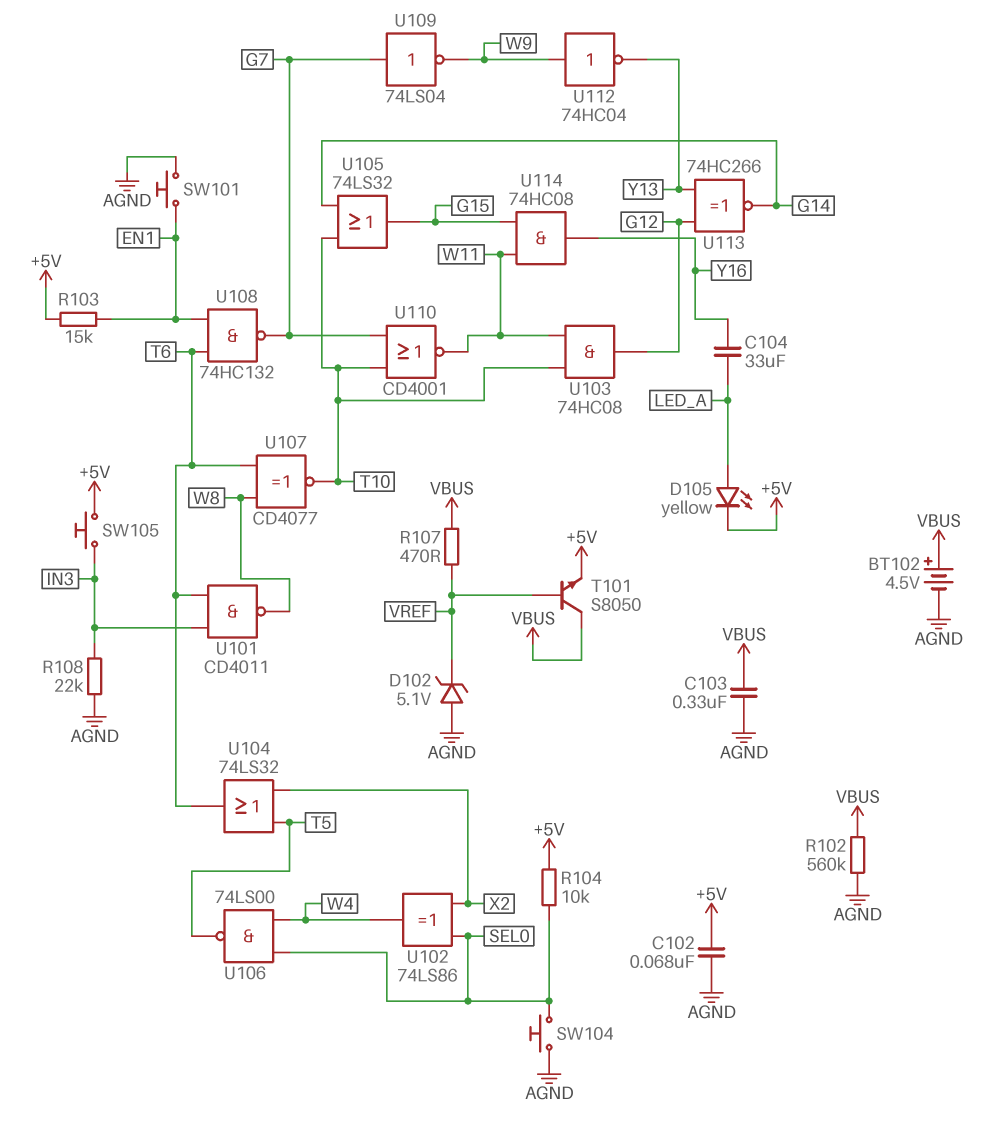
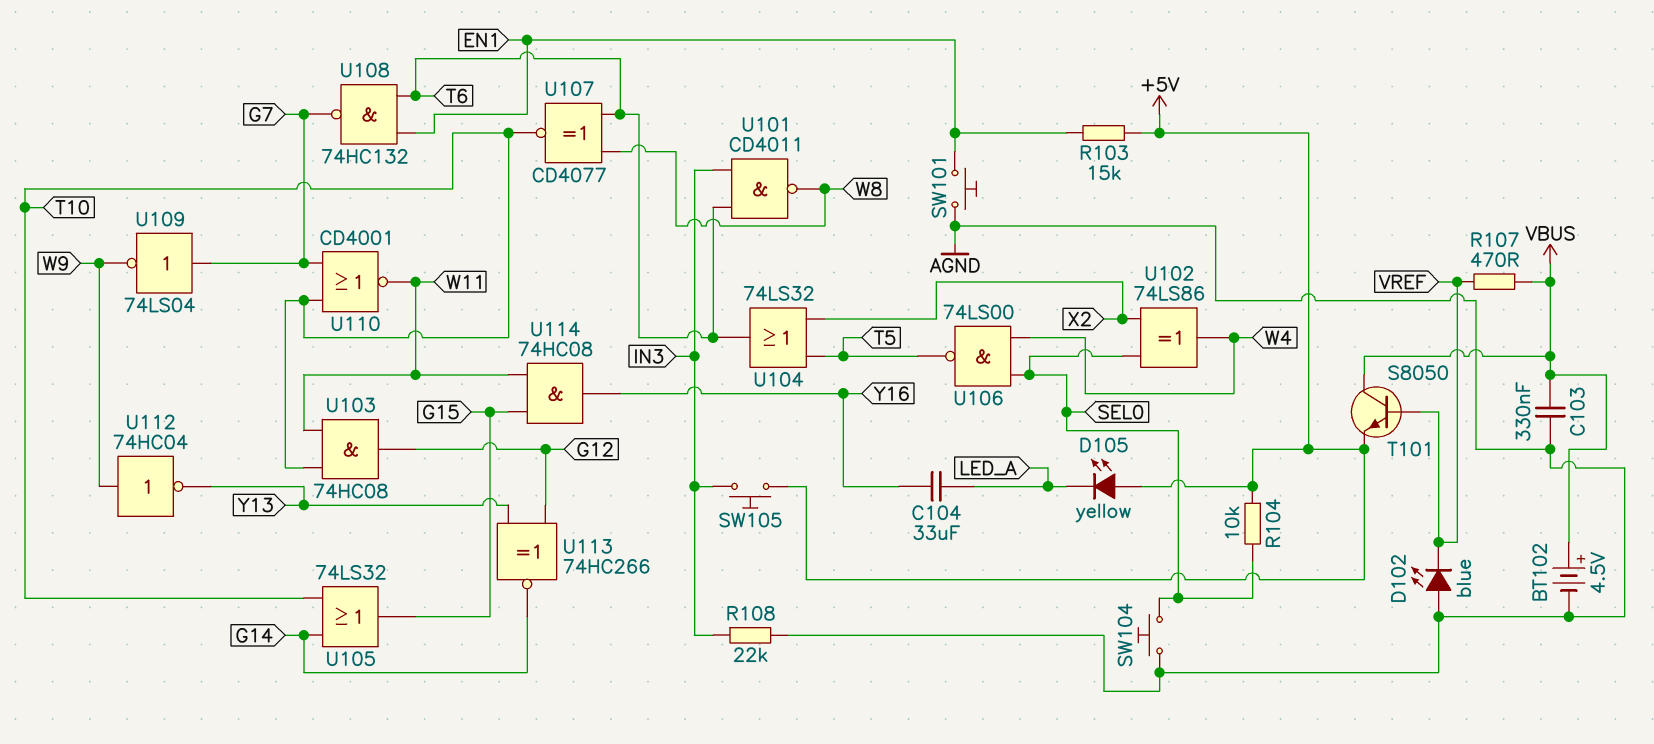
C102: 68nF (+5V, AGND) -> none
D102: zener 5.1V (A AGND, K VREF) -> LED blue (A AGND, K VREF)
D105: LED yellow (A LED_A, K +5V) -> LED yellow (A +5V, K LED_A)
R102: 560k (AGND, VBUS) -> none

